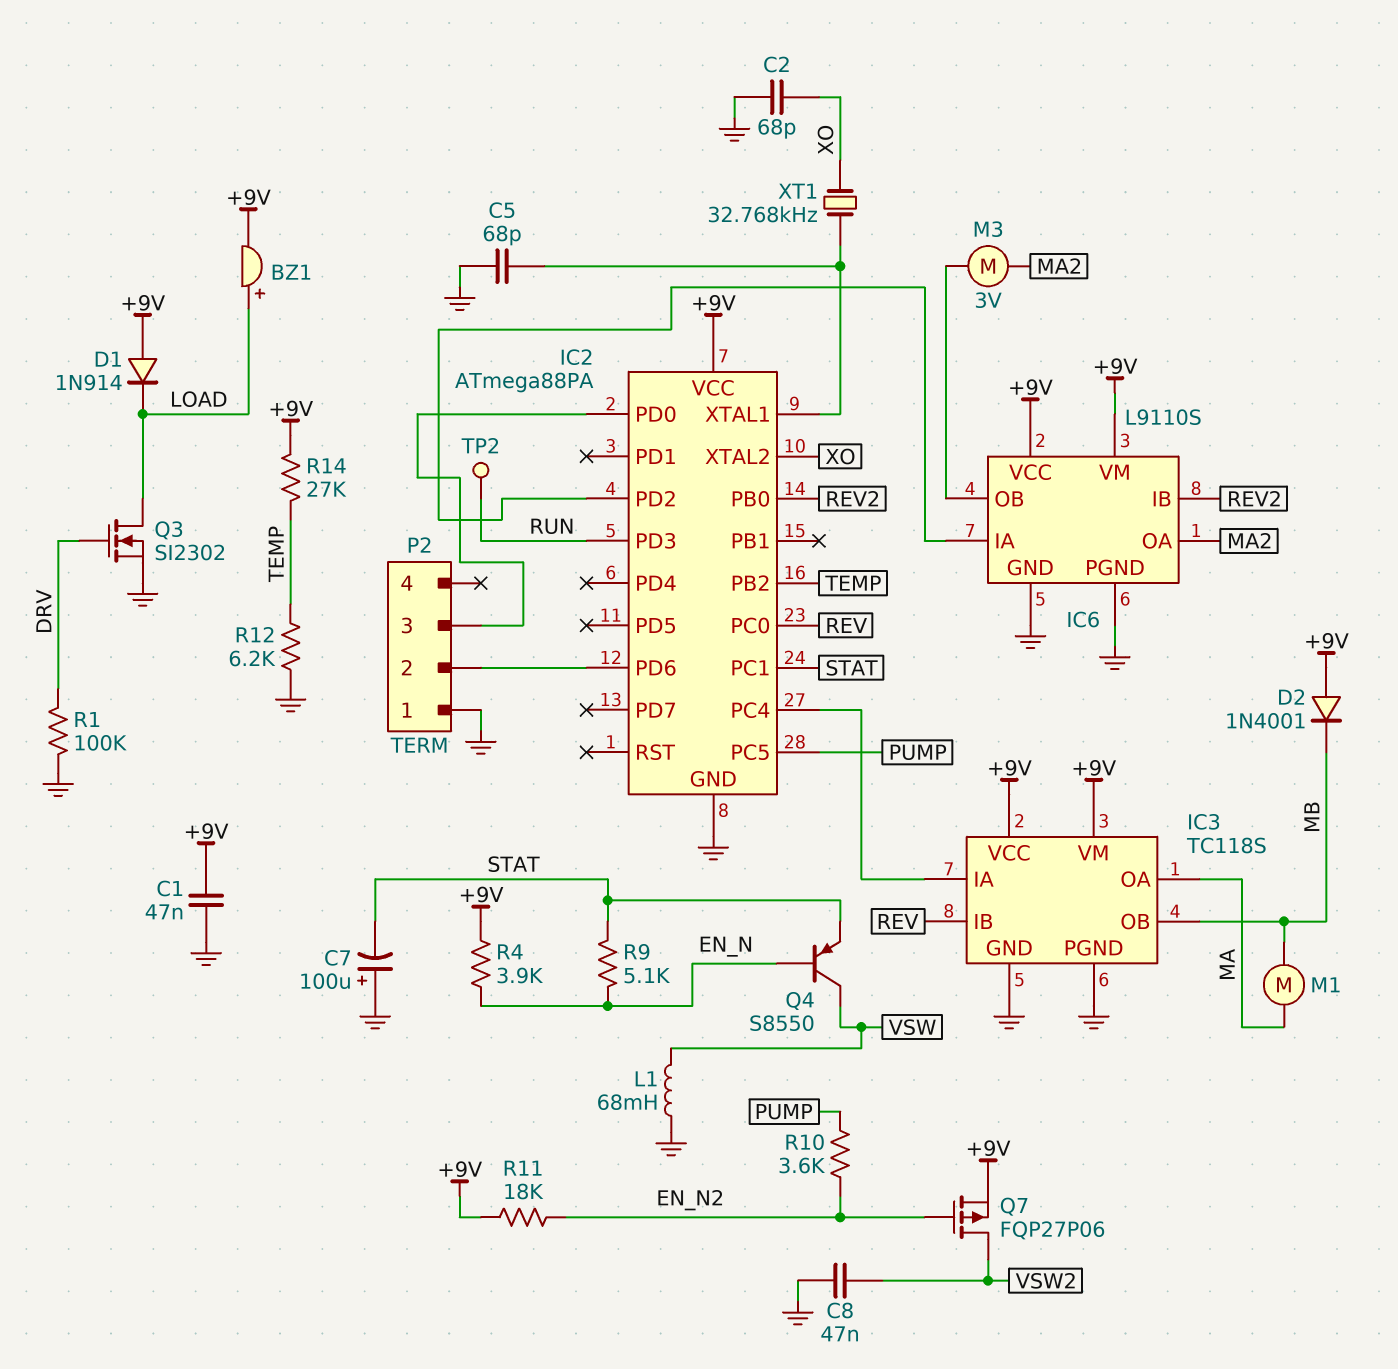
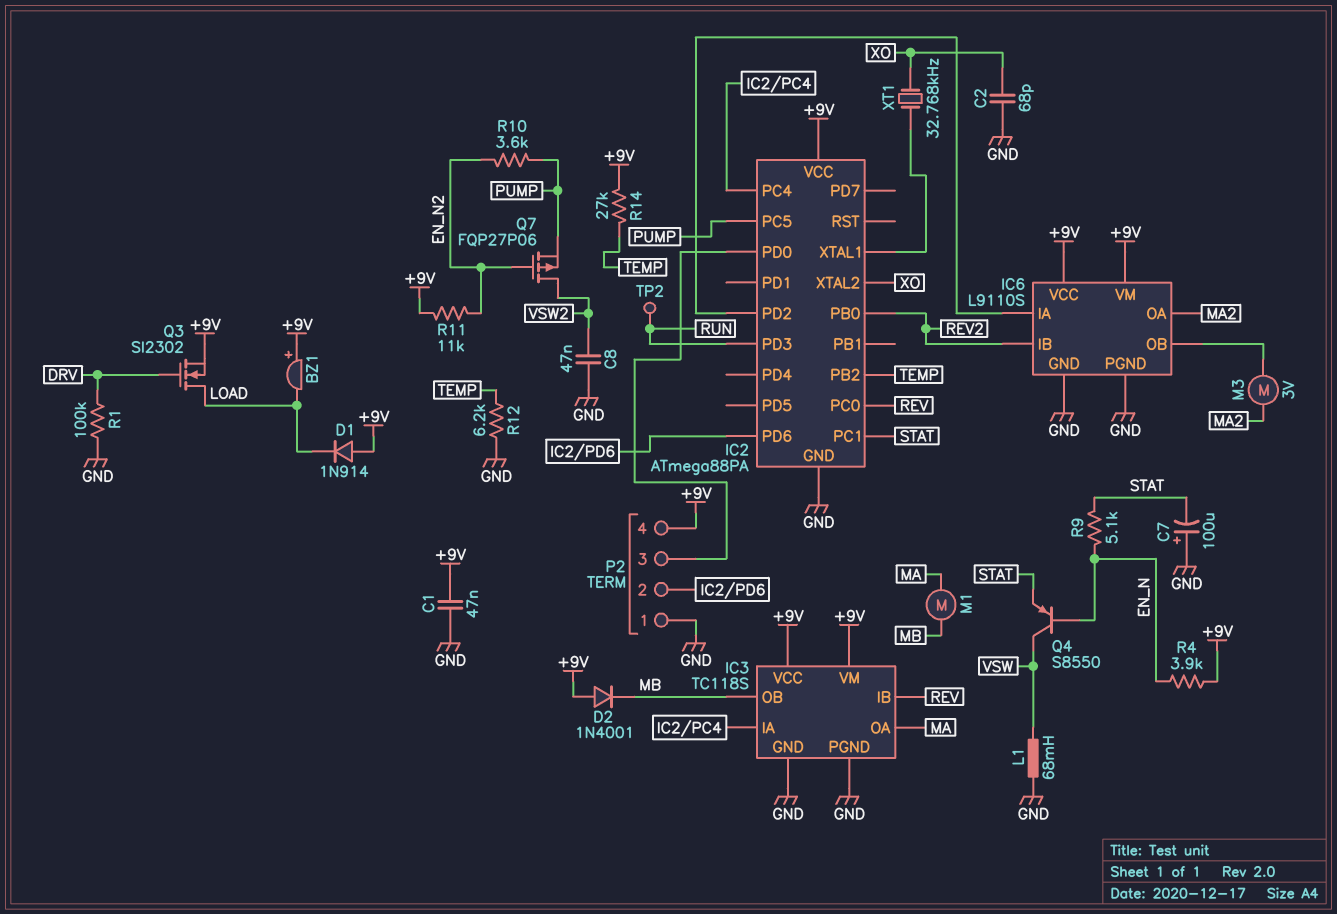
BZ1: buzzer (plus LOAD, minus +9V) -> buzzer (plus +9V, minus LOAD)
C5: 68pF (GND, IC2/XTAL1) -> none
P2 pin 4: none -> +9V
Q3: NMOS SI2302 (G DRV, D LOAD, S GND) -> NMOS SI2302 (G DRV, D LOAD, S +9V)
Q7: PMOS FQP27P06 (G EN_N2, D VSW2, S +9V) -> PMOS FQP27P06 (G EN_N2, D VSW2, S PUMP)
R11: 18k (+9V, EN_N2) -> 11k (+9V, EN_N2)

